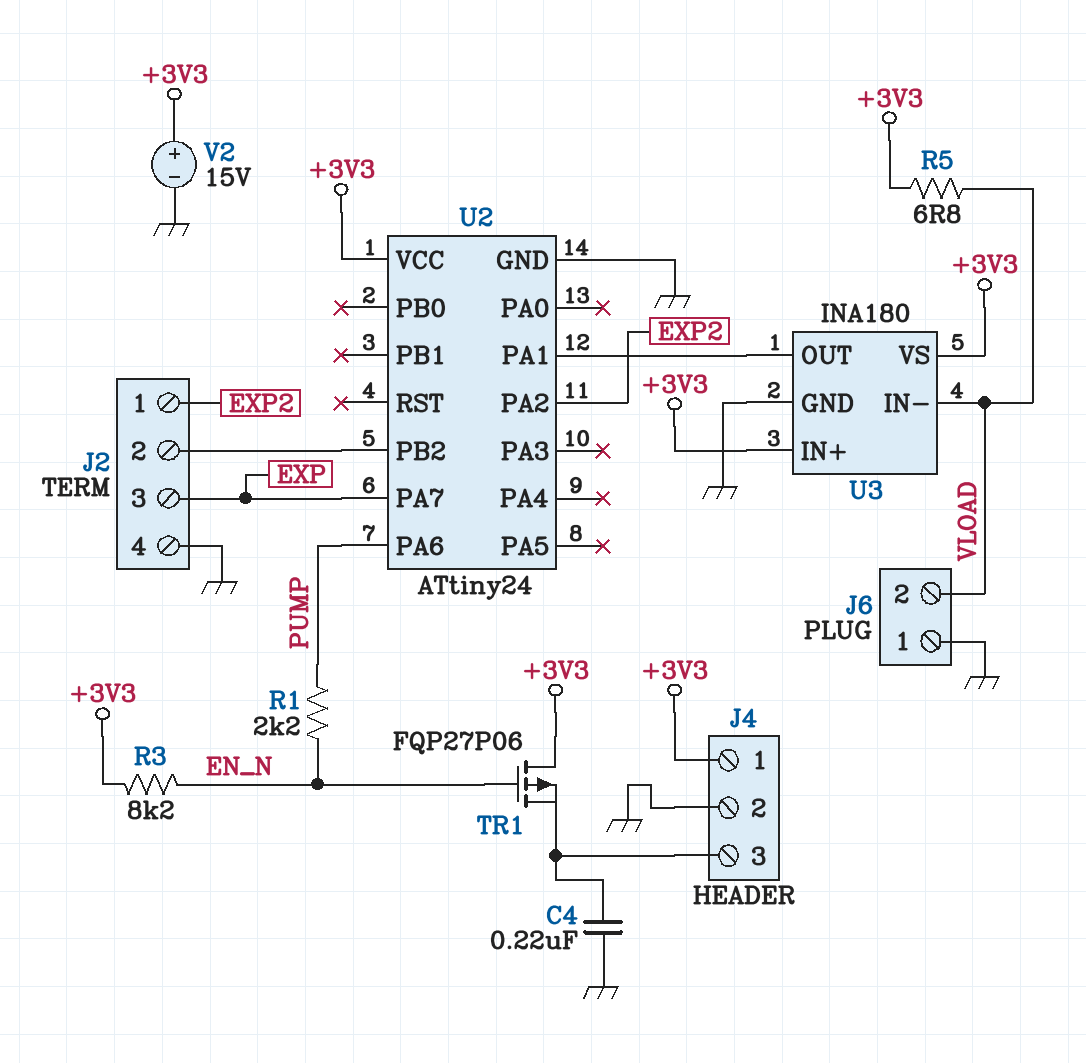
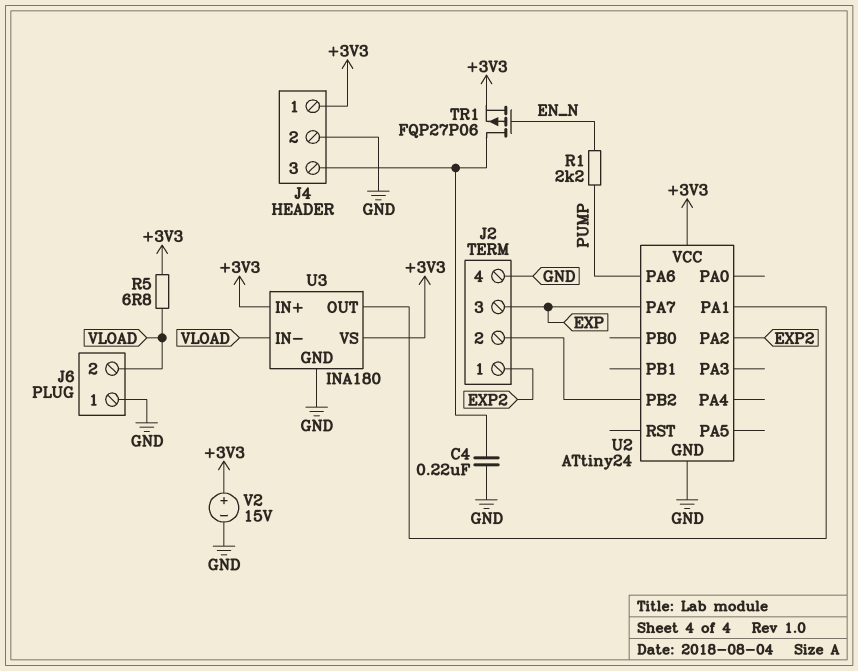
R3: 8.2k (+3V3, EN_N) -> none
TR1: PMOS FQP27P06 (G EN_N, D +3V3, S J4/3) -> PMOS FQP27P06 (G EN_N, D J4/3, S +3V3)

